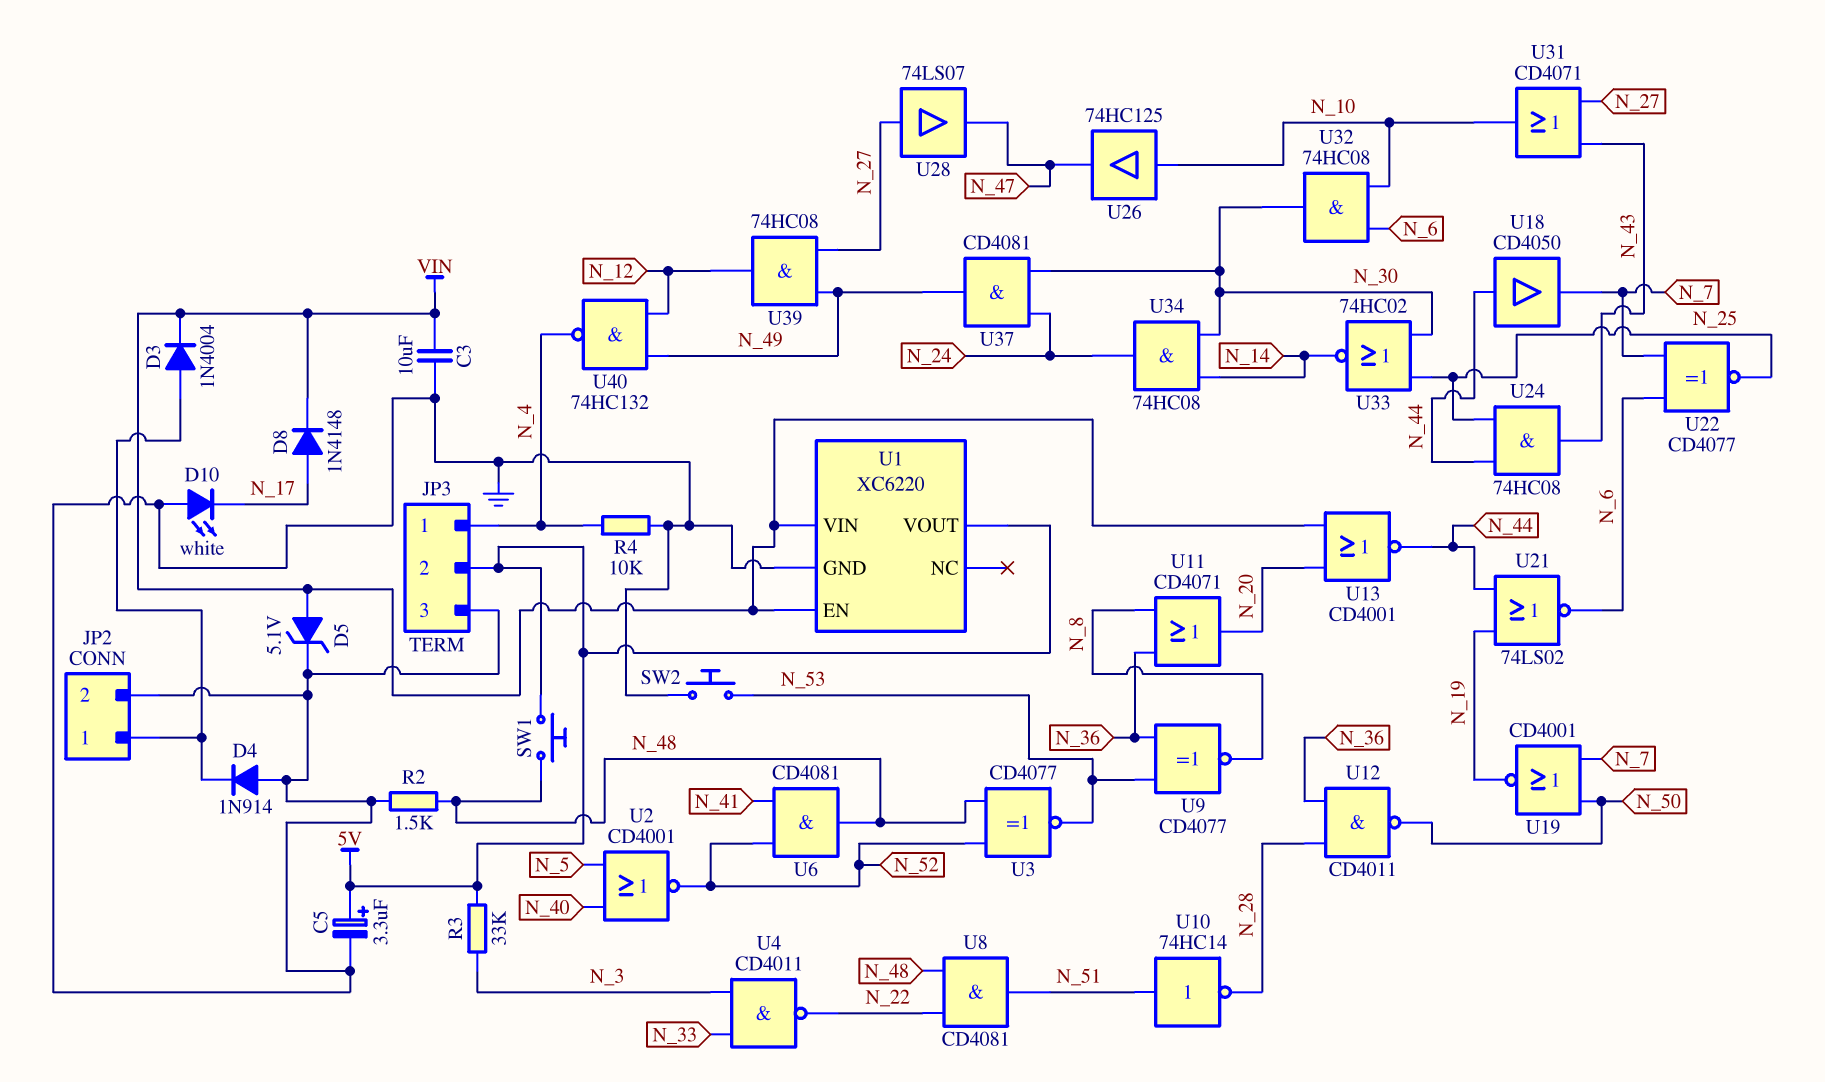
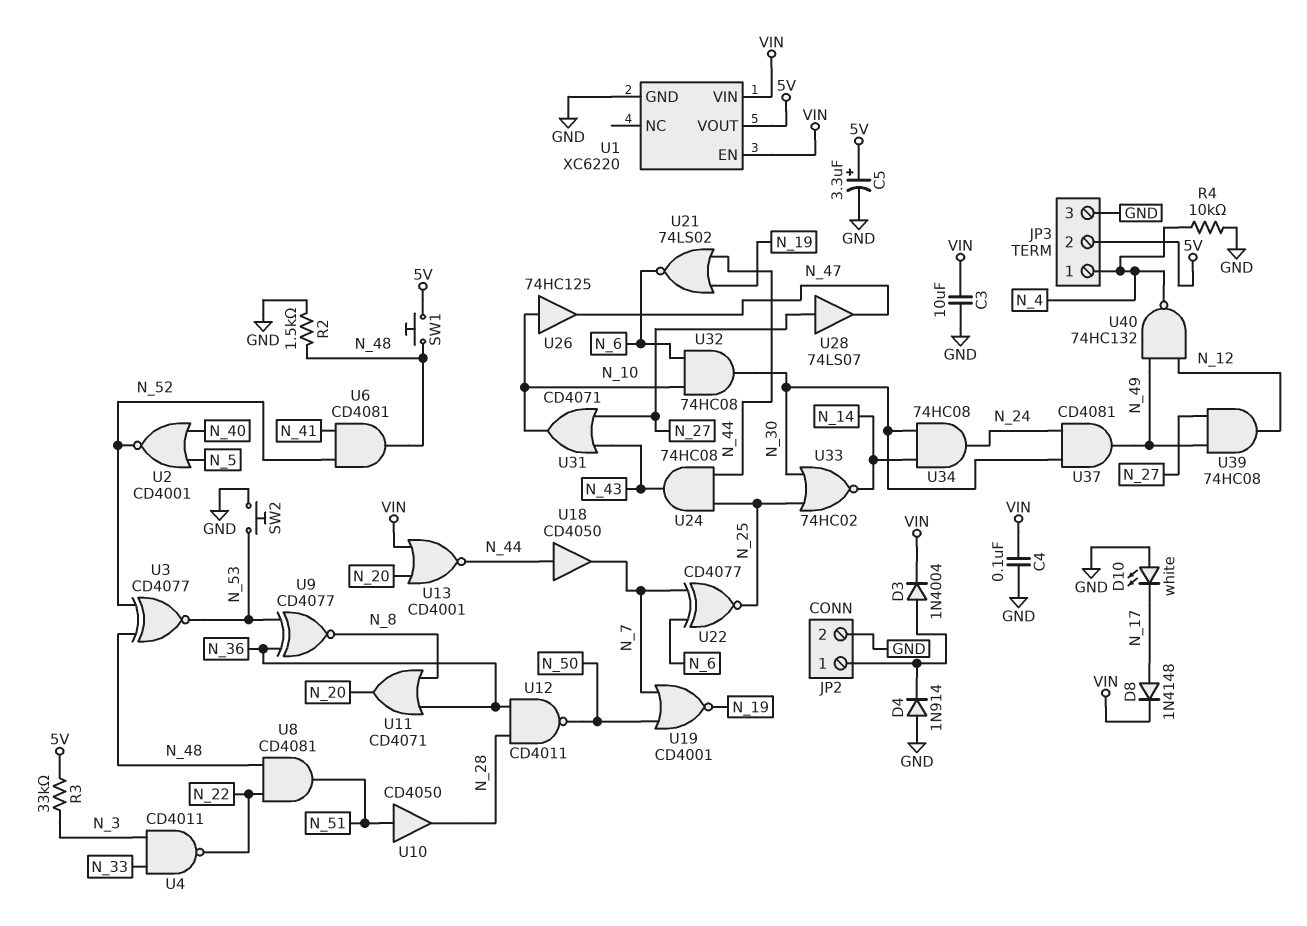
C4: none -> 100nF (GND, VIN)
D5: zener 5.1V (A VIN, K GND) -> none
U10: NOT 74HC14 (in N_51, out N_28) -> buffer CD4050 (in N_51, out N_28)

